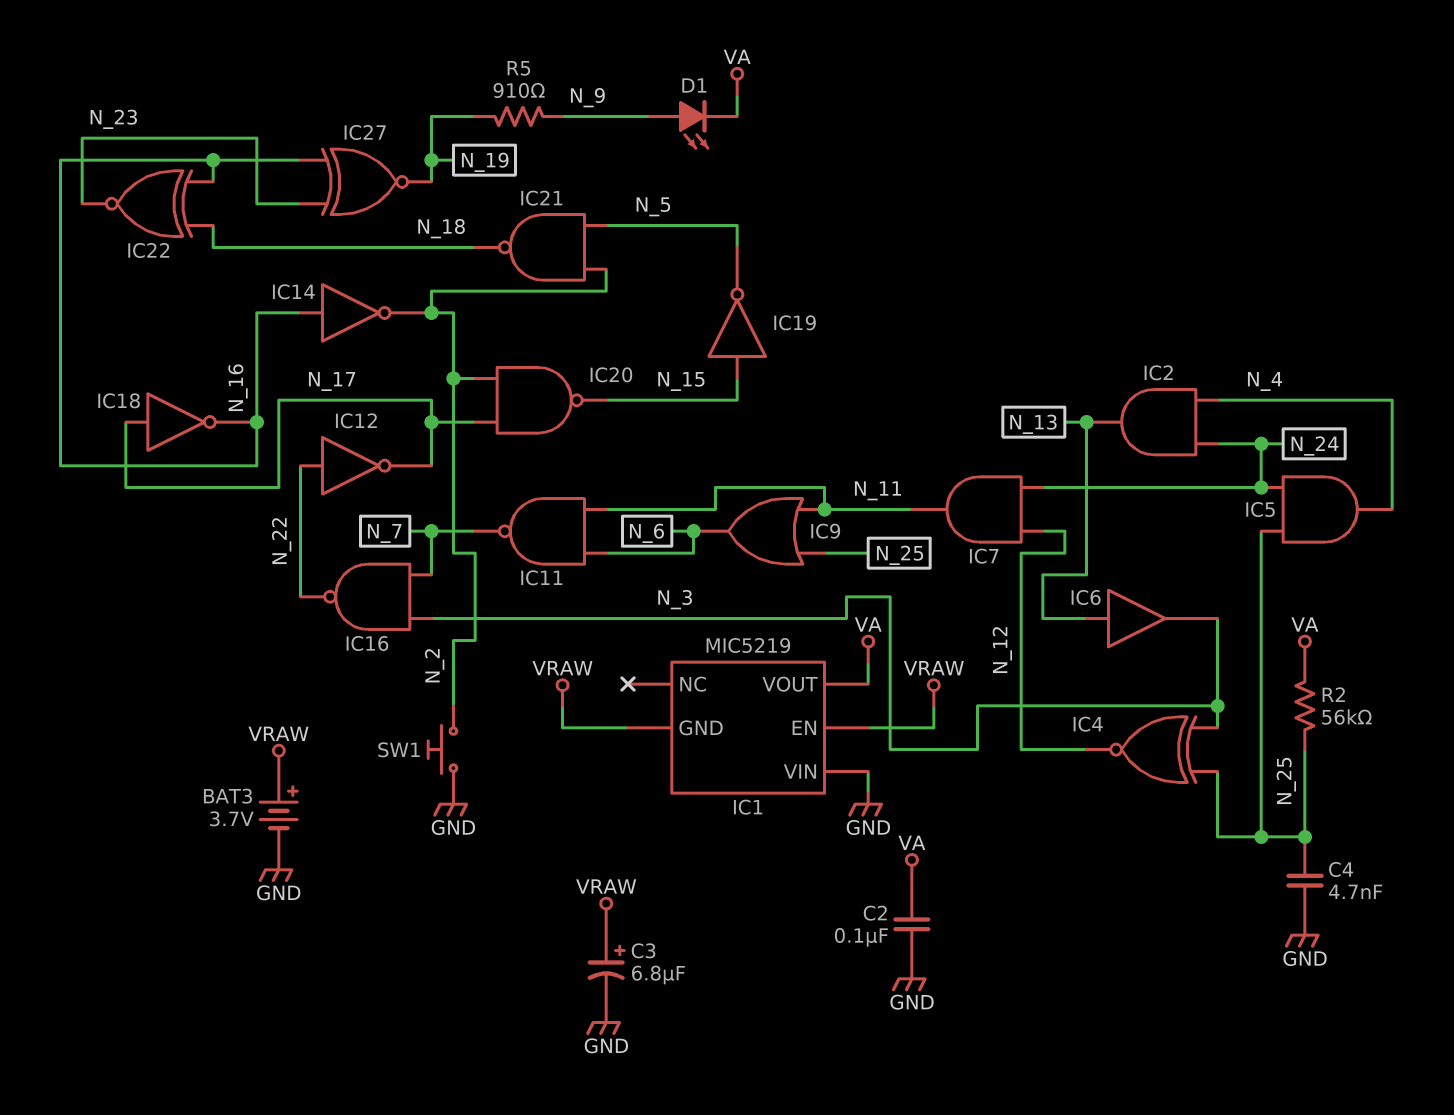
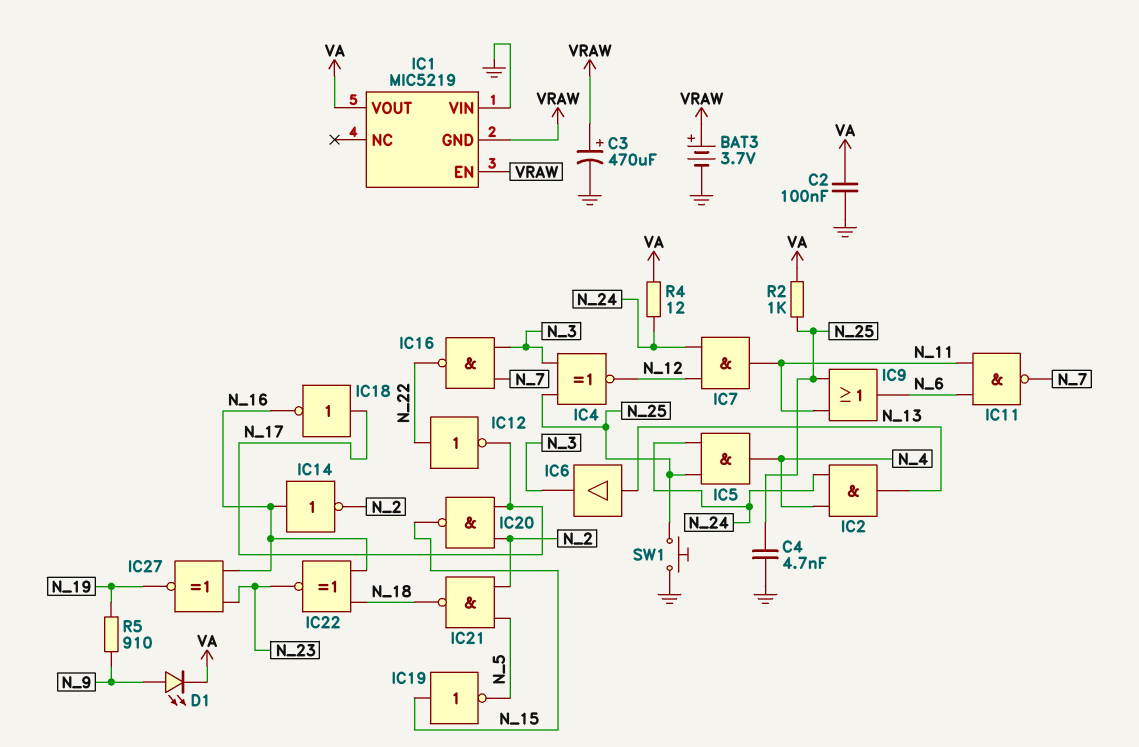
C3: 6.8uF (plus VRAW, minus GND) -> 470uF (plus VRAW, minus GND)
R2: 56k (N_25, VA) -> 1k (N_25, VA)
R4: none -> 12 (N_24, VA)
SW1: button (GND, N_2) -> button (GND, N_25)

